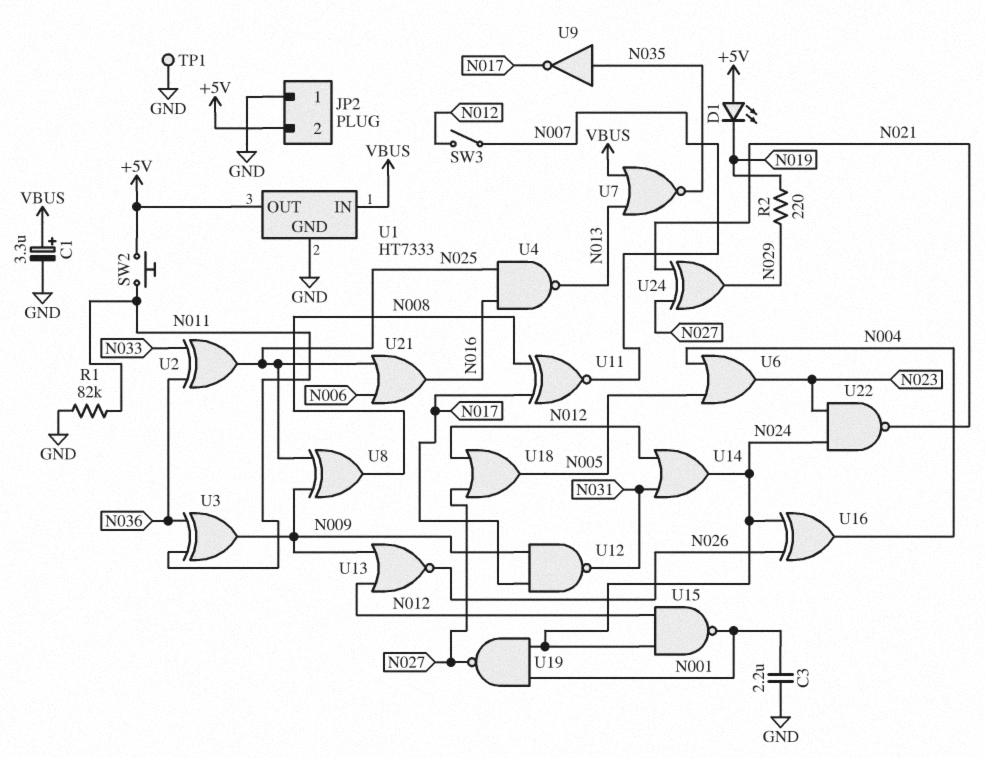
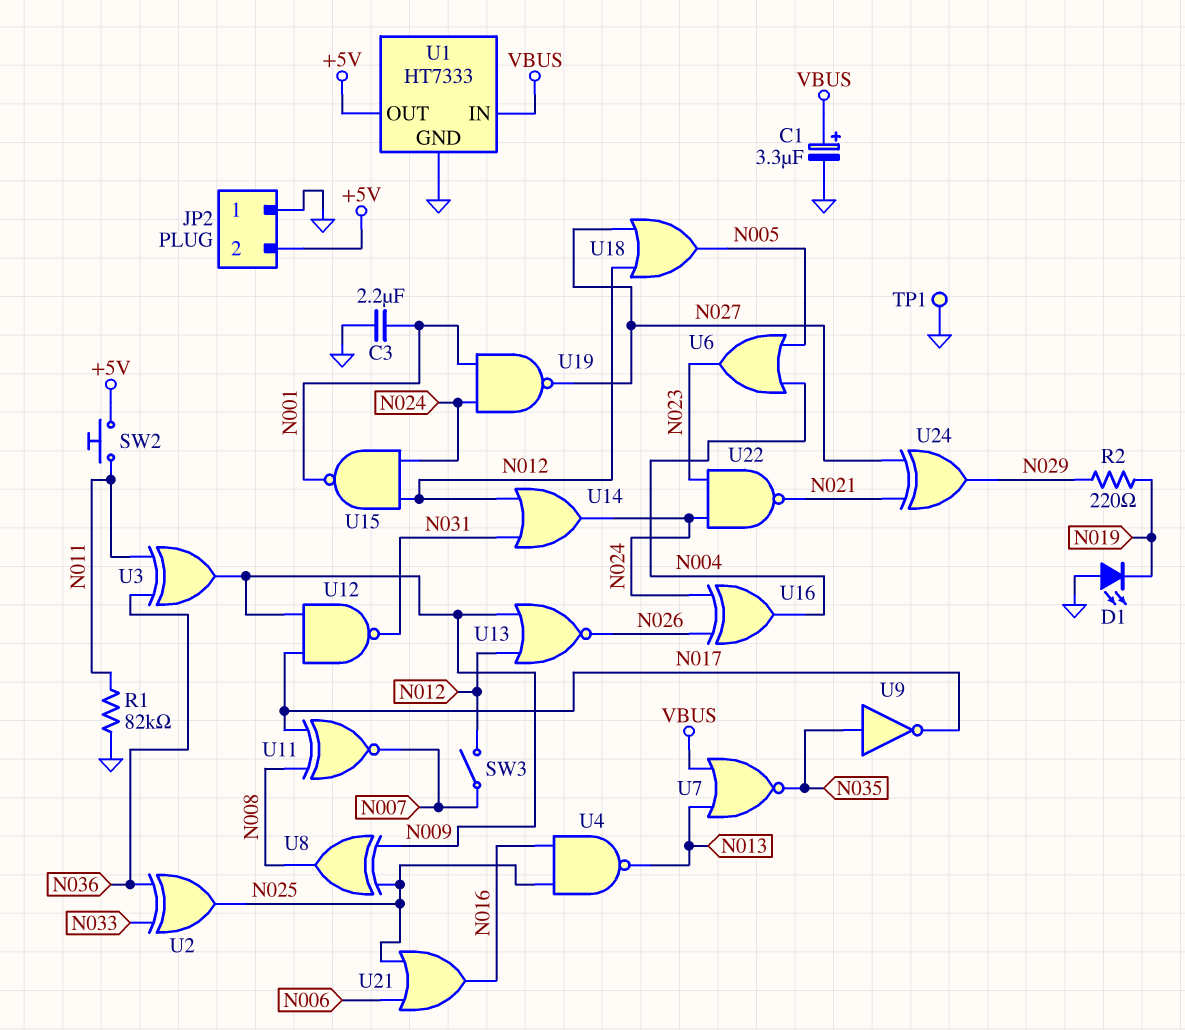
D1: LED (A +5V, K N019) -> LED (A GND, K N019)

